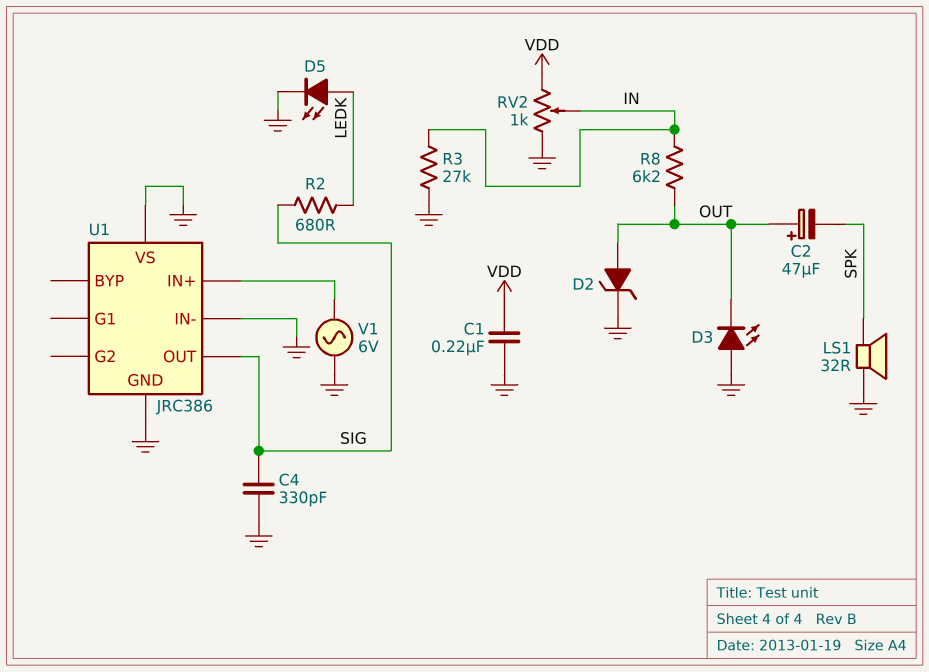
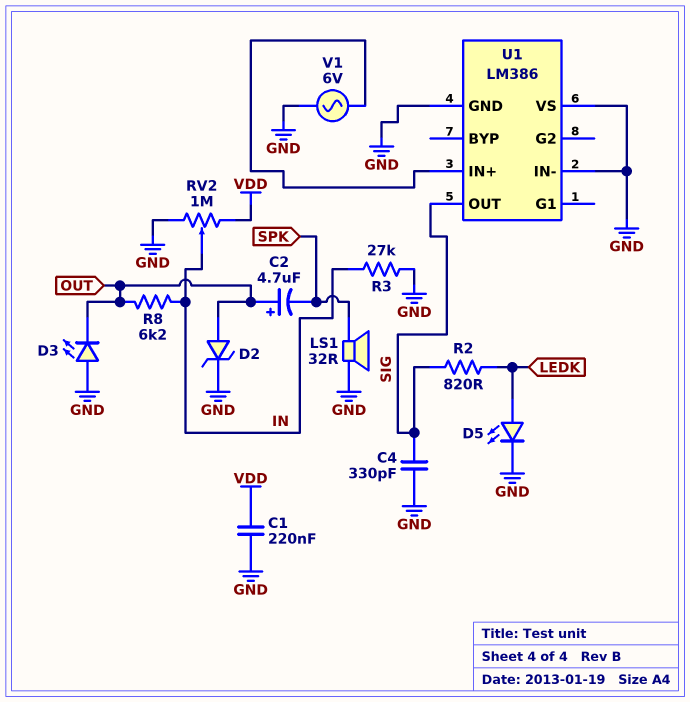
C2: 47uF (plus OUT, minus SPK) -> 4.7uF (plus OUT, minus SPK)
R2: 680 (LEDK, SIG) -> 820 (LEDK, SIG)
RV2: 1k (GND, VDD, wiper IN) -> 1M (GND, VDD, wiper IN)
U1: JRC386 -> LM386

